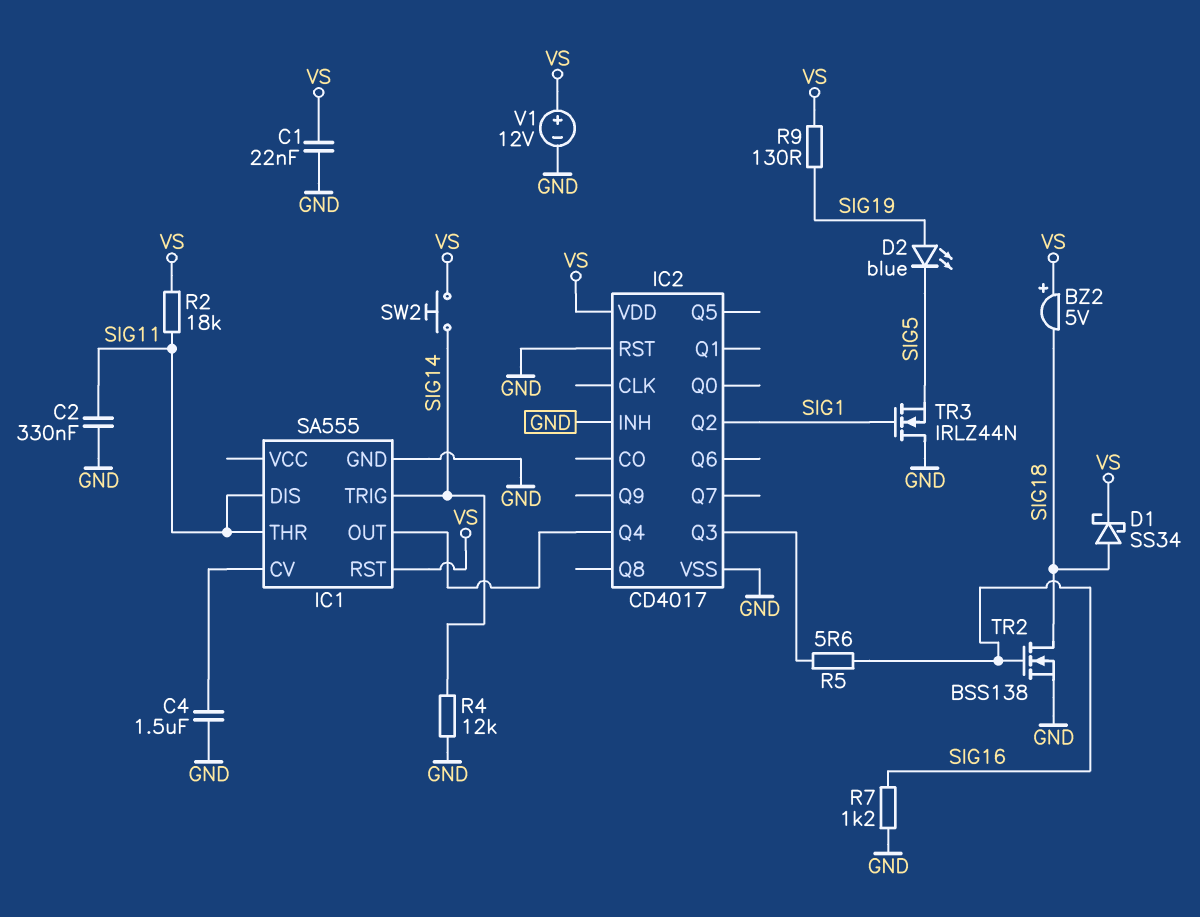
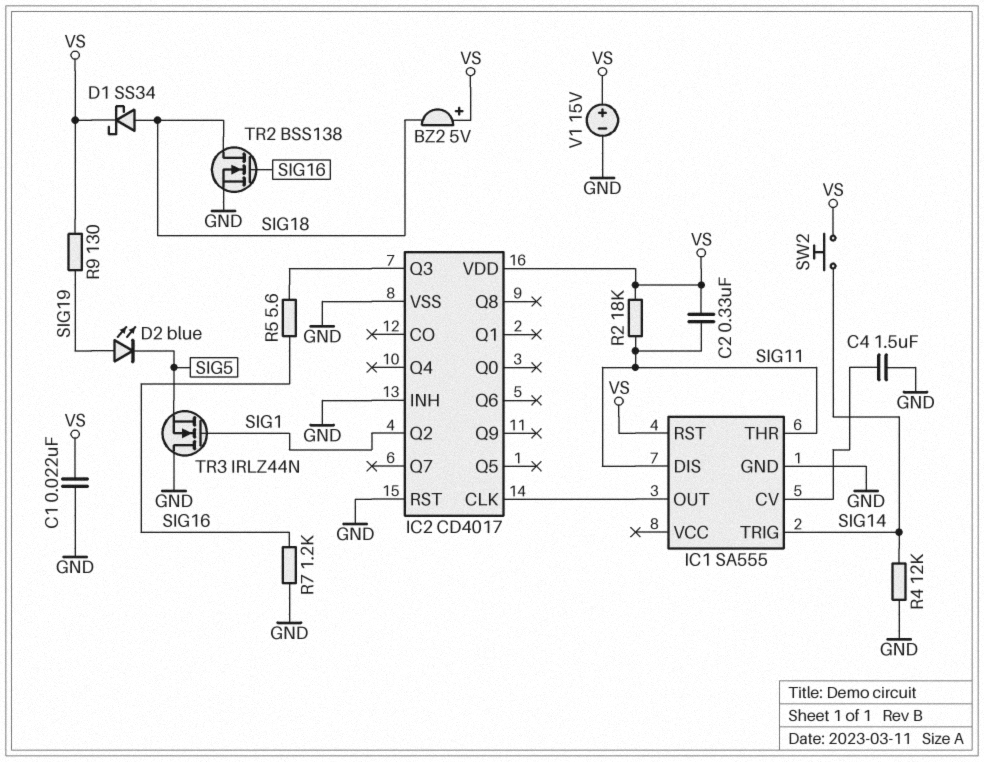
C2: 330nF (GND, SIG11) -> 330nF (SIG11, VS)
IC2 pin CLK: none -> IC1/OUT
IC2 pin Q4: IC1/OUT -> none
V1: 12V (plus VS, minus GND) -> 15V (plus VS, minus GND)

